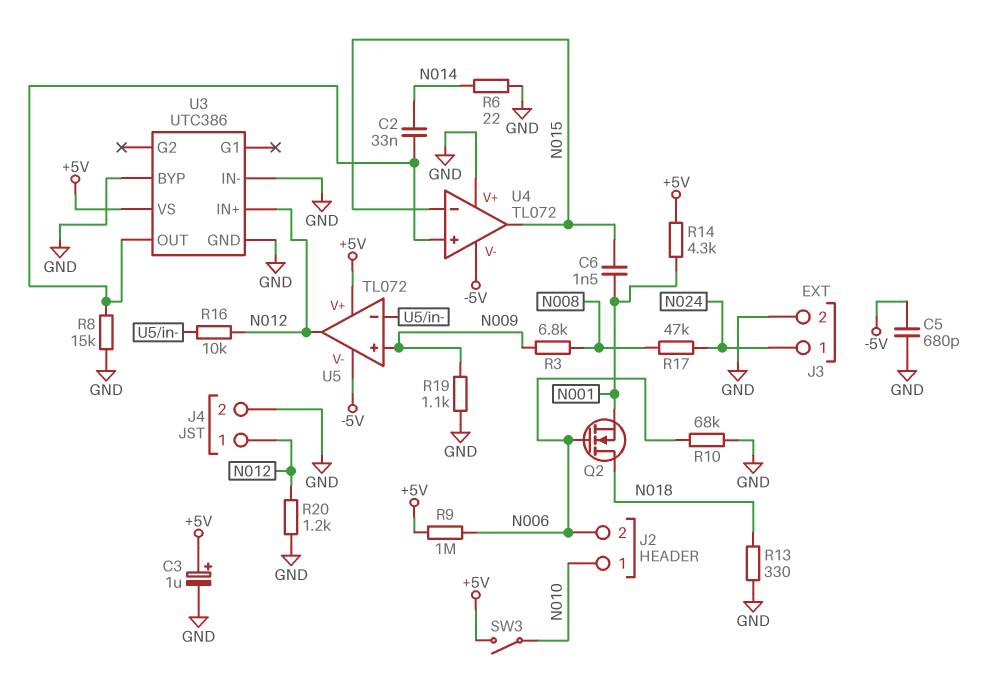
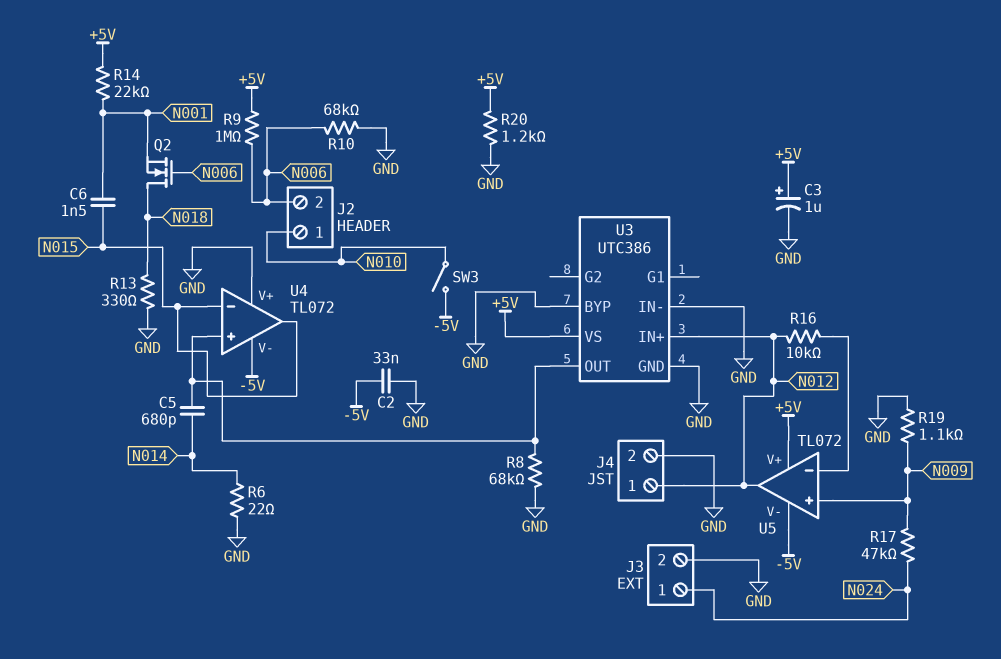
C2: 33nF (N014, U3/OUT) -> 33nF (-5V, GND)
C5: 680pF (-5V, GND) -> 680pF (N014, U3/OUT)
R3: 6.8k (N008, N009) -> none
R8: 15k (GND, U3/OUT) -> 68k (GND, U3/OUT)
R14: 4.3k (+5V, N001) -> 22k (+5V, N001)
R17: 47k (N008, N024) -> 47k (N009, N024)
R20: 1.2k (GND, N012) -> 1.2k (+5V, GND)
SW3: switch (+5V, N010) -> switch (-5V, N010)

